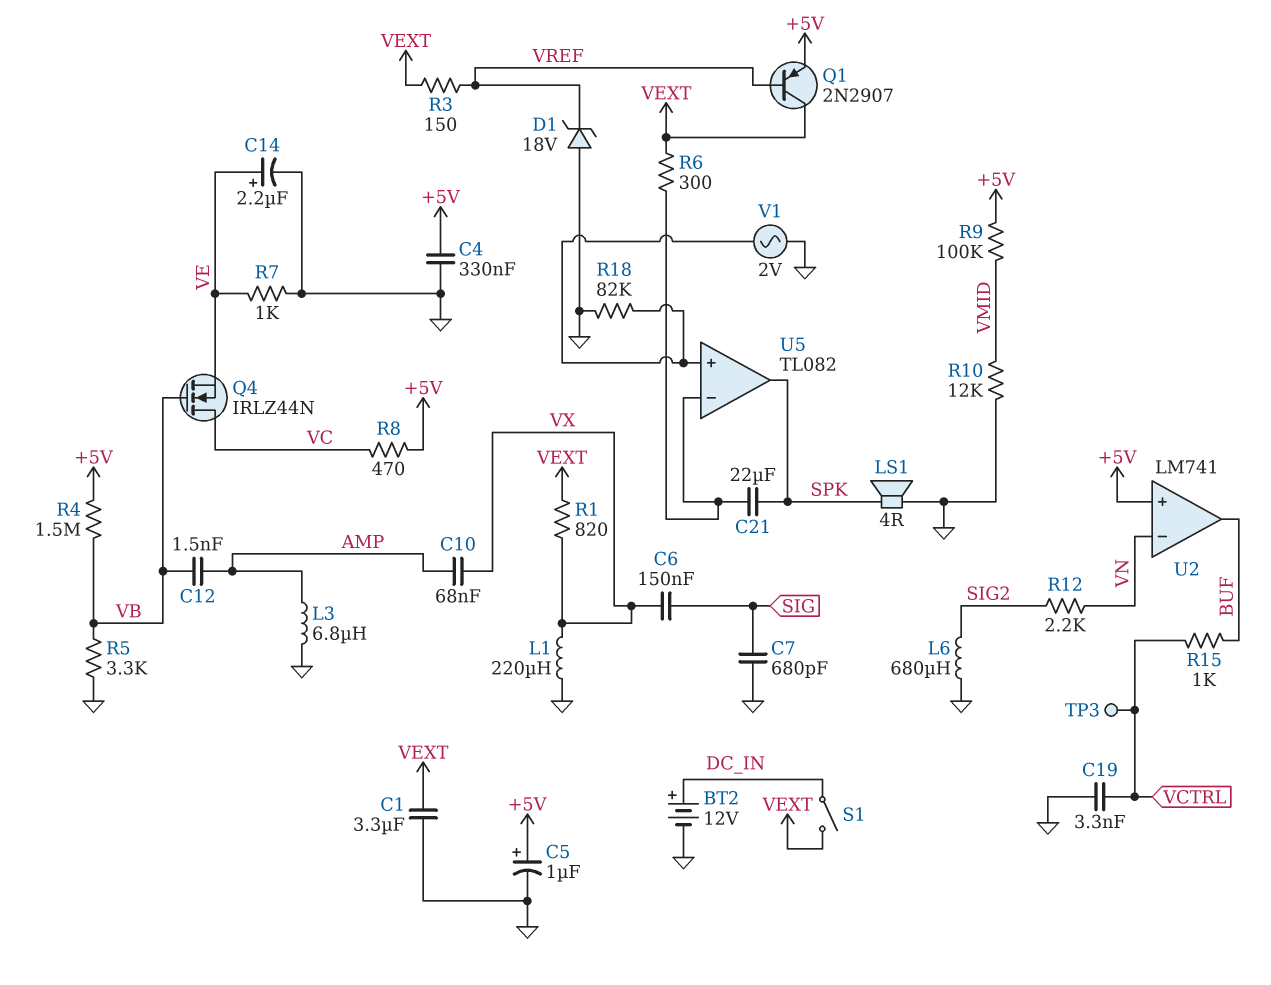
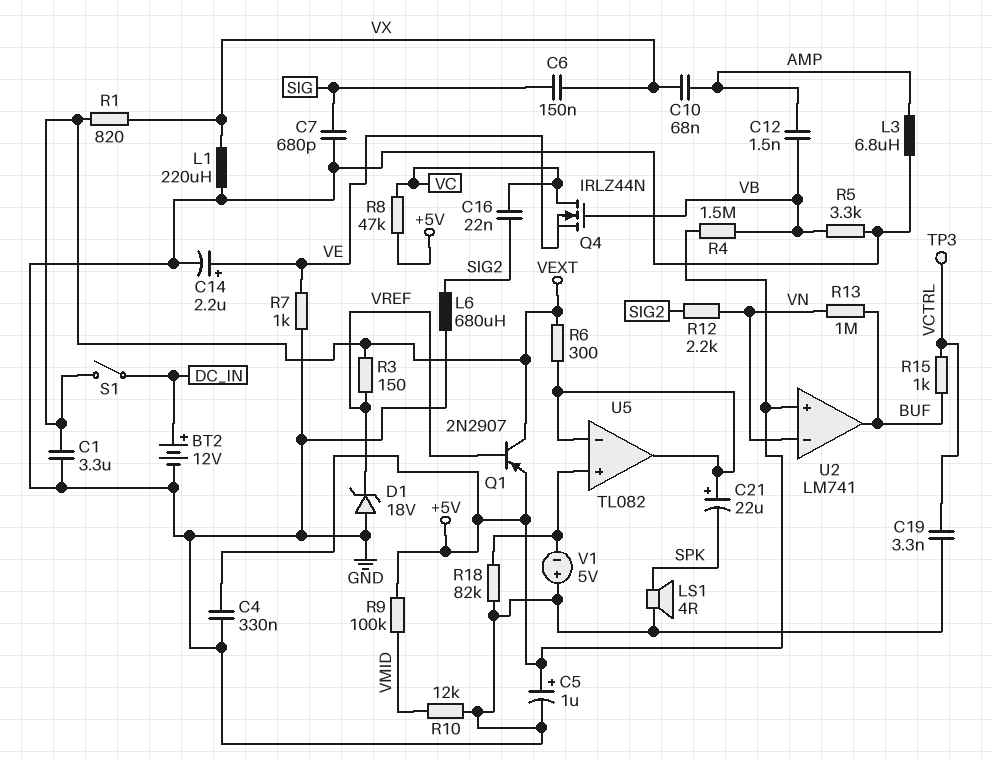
C16: none -> 22nF (SIG2, VC)
C21: 22uF (SPK, U5/in-) -> 22uF (plus U5/in-, minus SPK)
R8: 470 (+5V, VC) -> 47k (+5V, VC)
R13: none -> 1M (BUF, VN)
U5 pin out: SPK -> U5/in-
V1: AC 2V (GND, U5/in+) -> 5V (plus GND, minus U5/in+)

